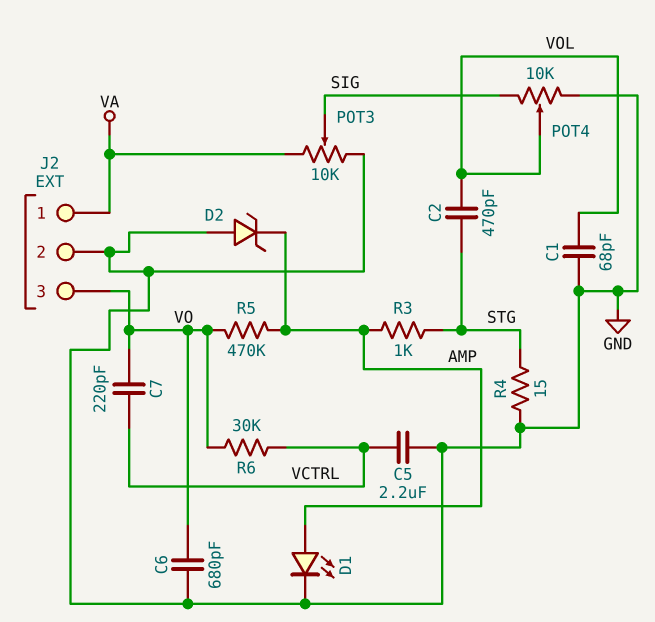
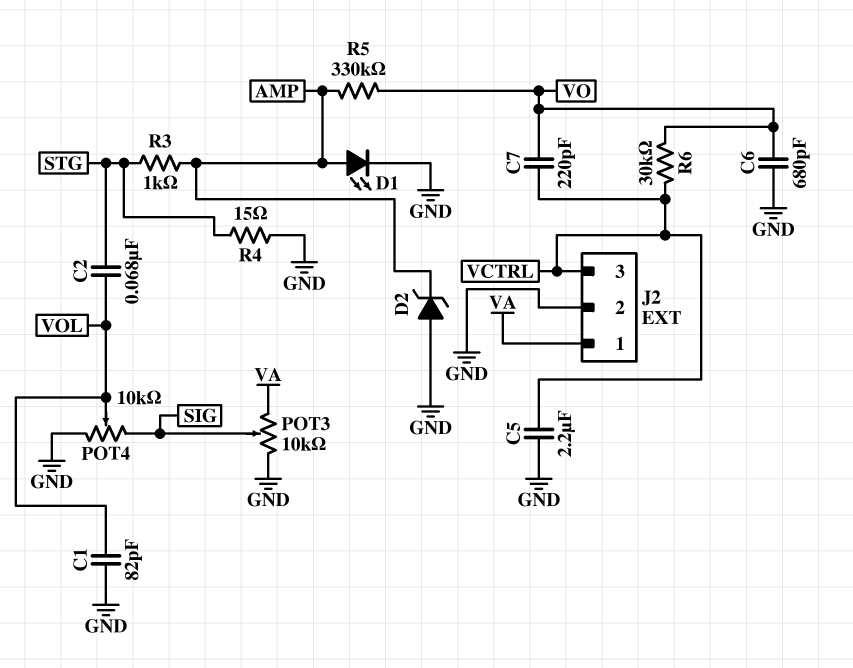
C1: 68pF (GND, VOL) -> 82pF (GND, VOL)
C2: 470pF (STG, VOL) -> 68nF (STG, VOL)
J2 pin 3: VO -> VCTRL
R5: 470k (AMP, VO) -> 330k (AMP, VO)

